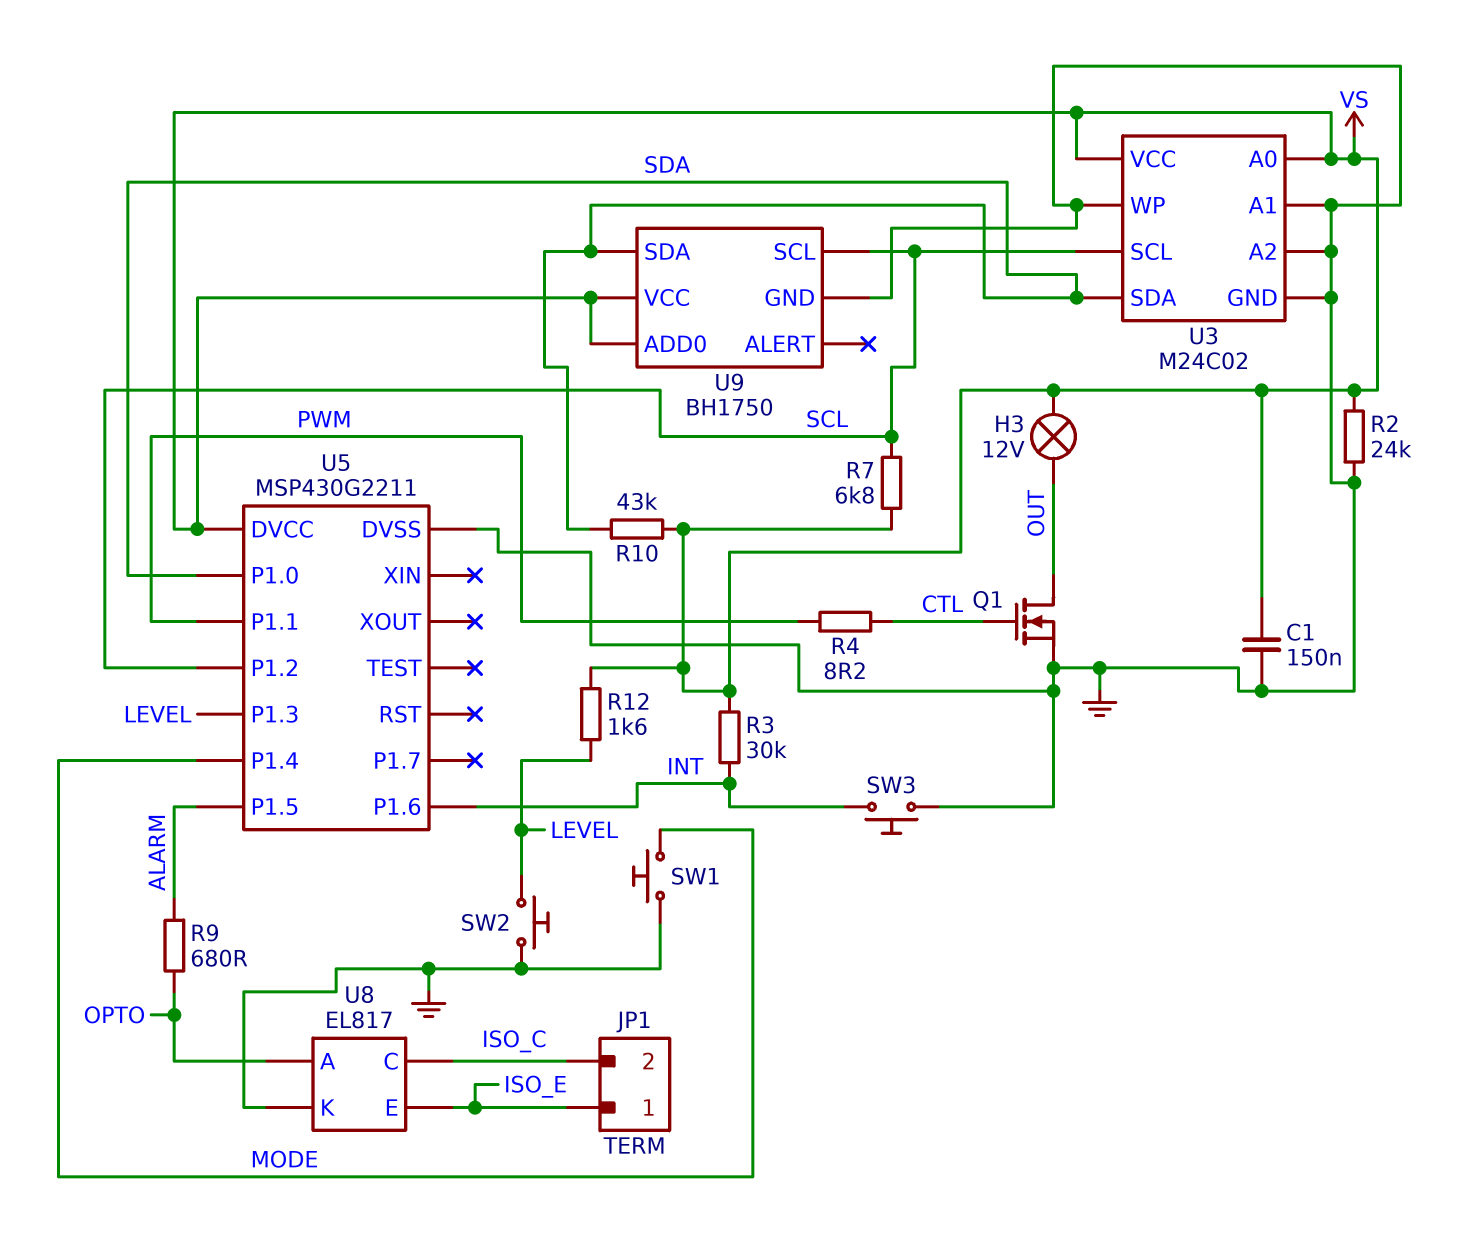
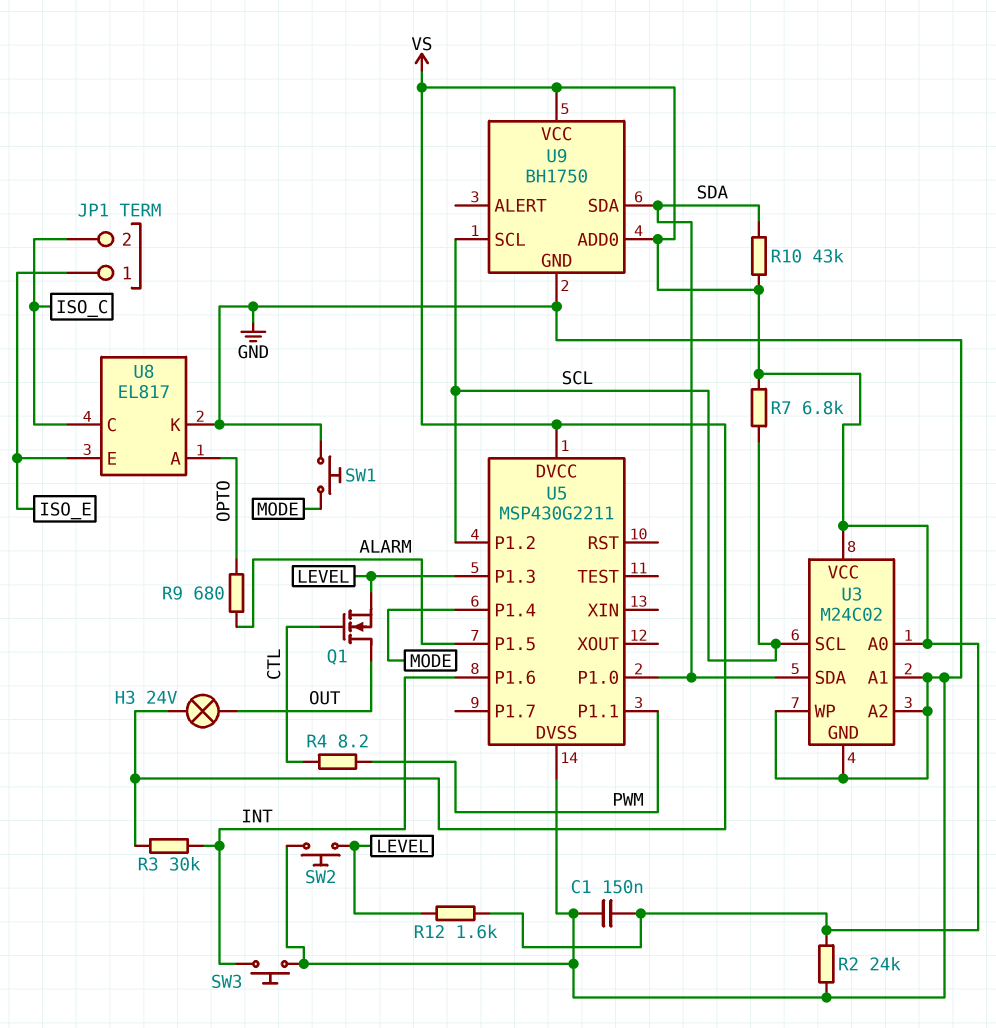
H3: lamp 12V (OUT, VS) -> lamp 24V (OUT, VS)
Q1: NMOS (G CTL, D OUT, S GND) -> NMOS (G CTL, D OUT, S LEVEL)

